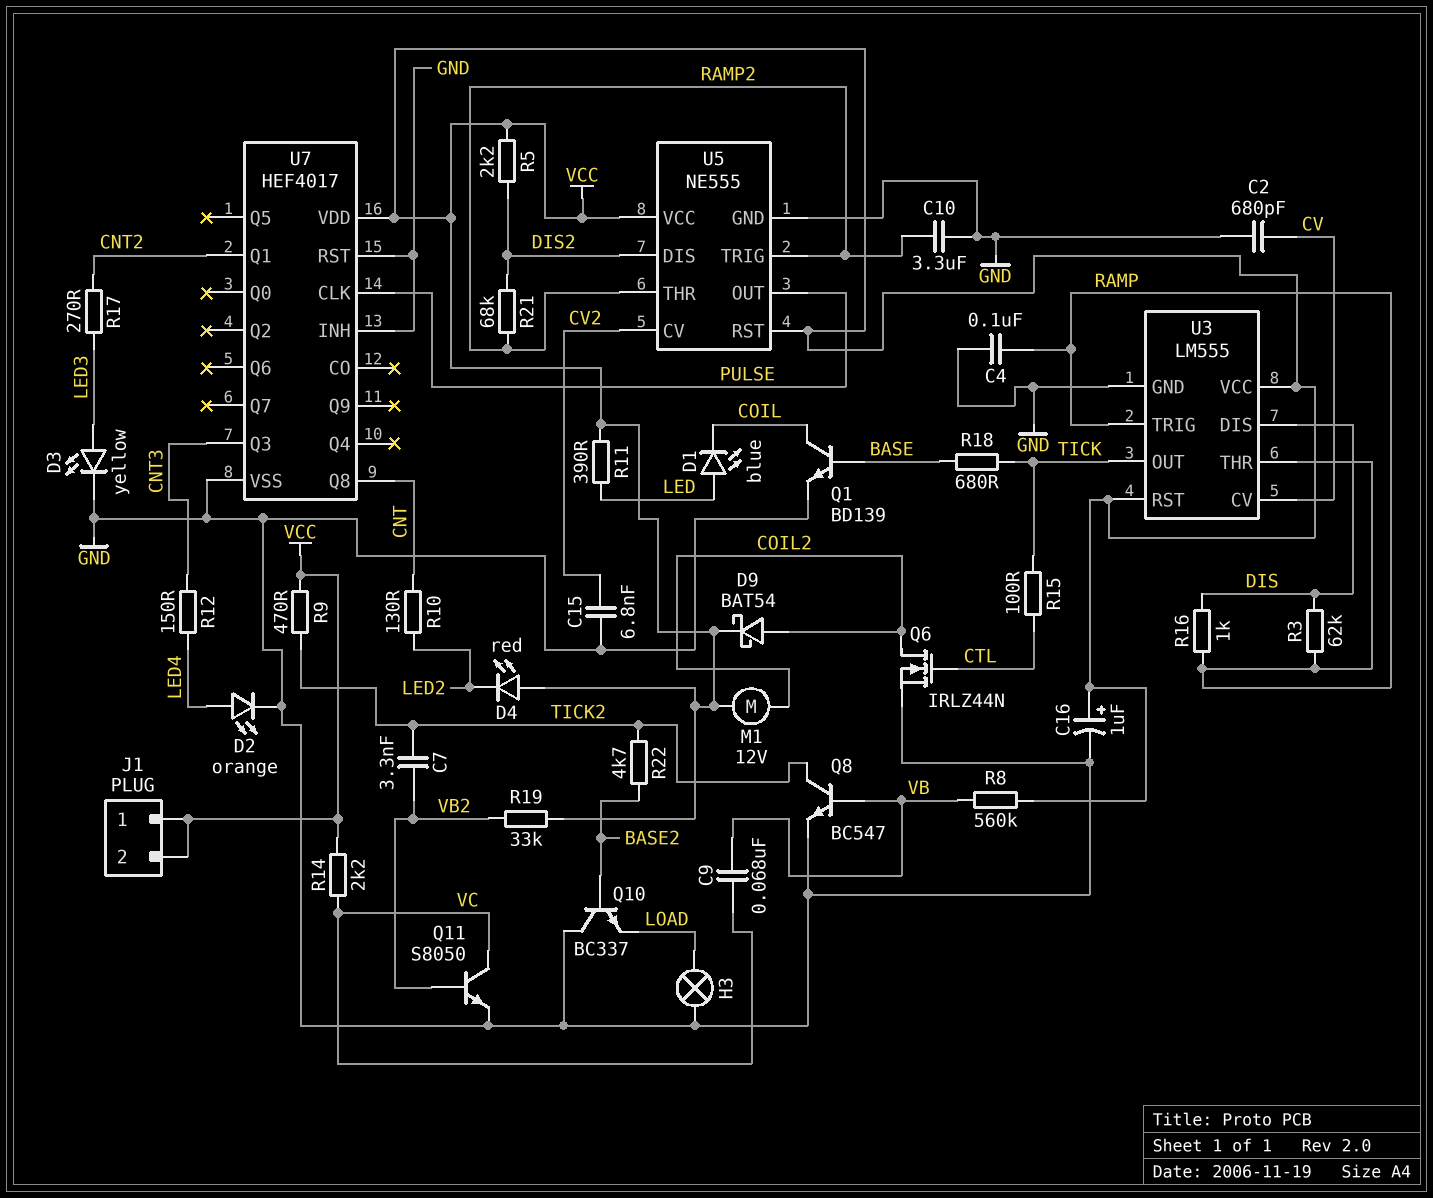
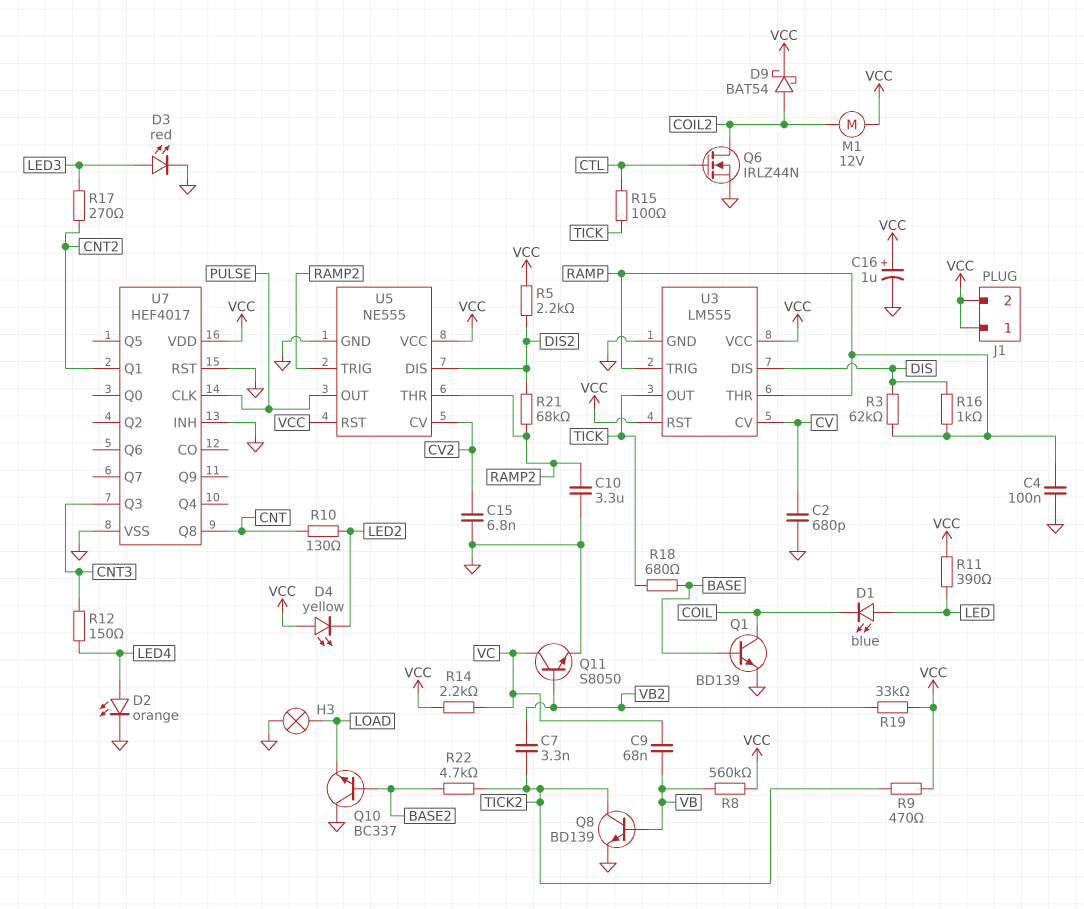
D3: LED yellow (A LED3, K GND) -> LED red (A LED3, K GND)
D4: LED red (A VCC, K LED2) -> LED yellow (A VCC, K LED2)
Q8: NPN BC547 (B VB, C TICK2, E GND) -> NPN BD139 (B VB, C TICK2, E GND)

